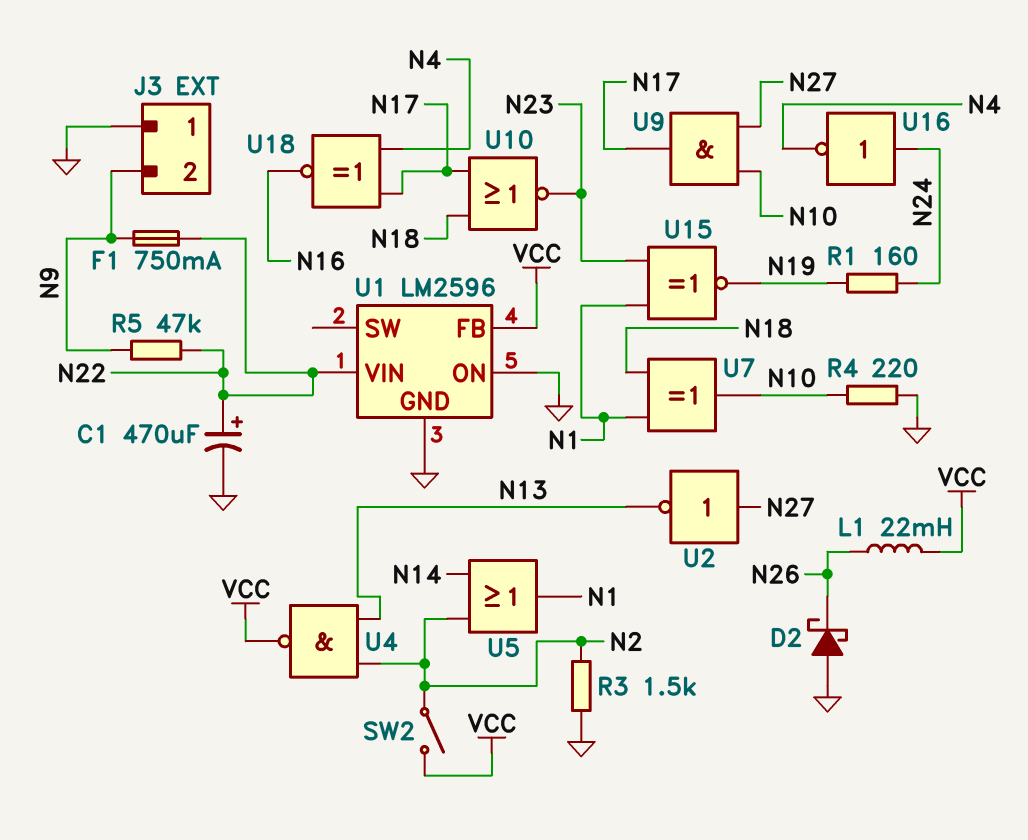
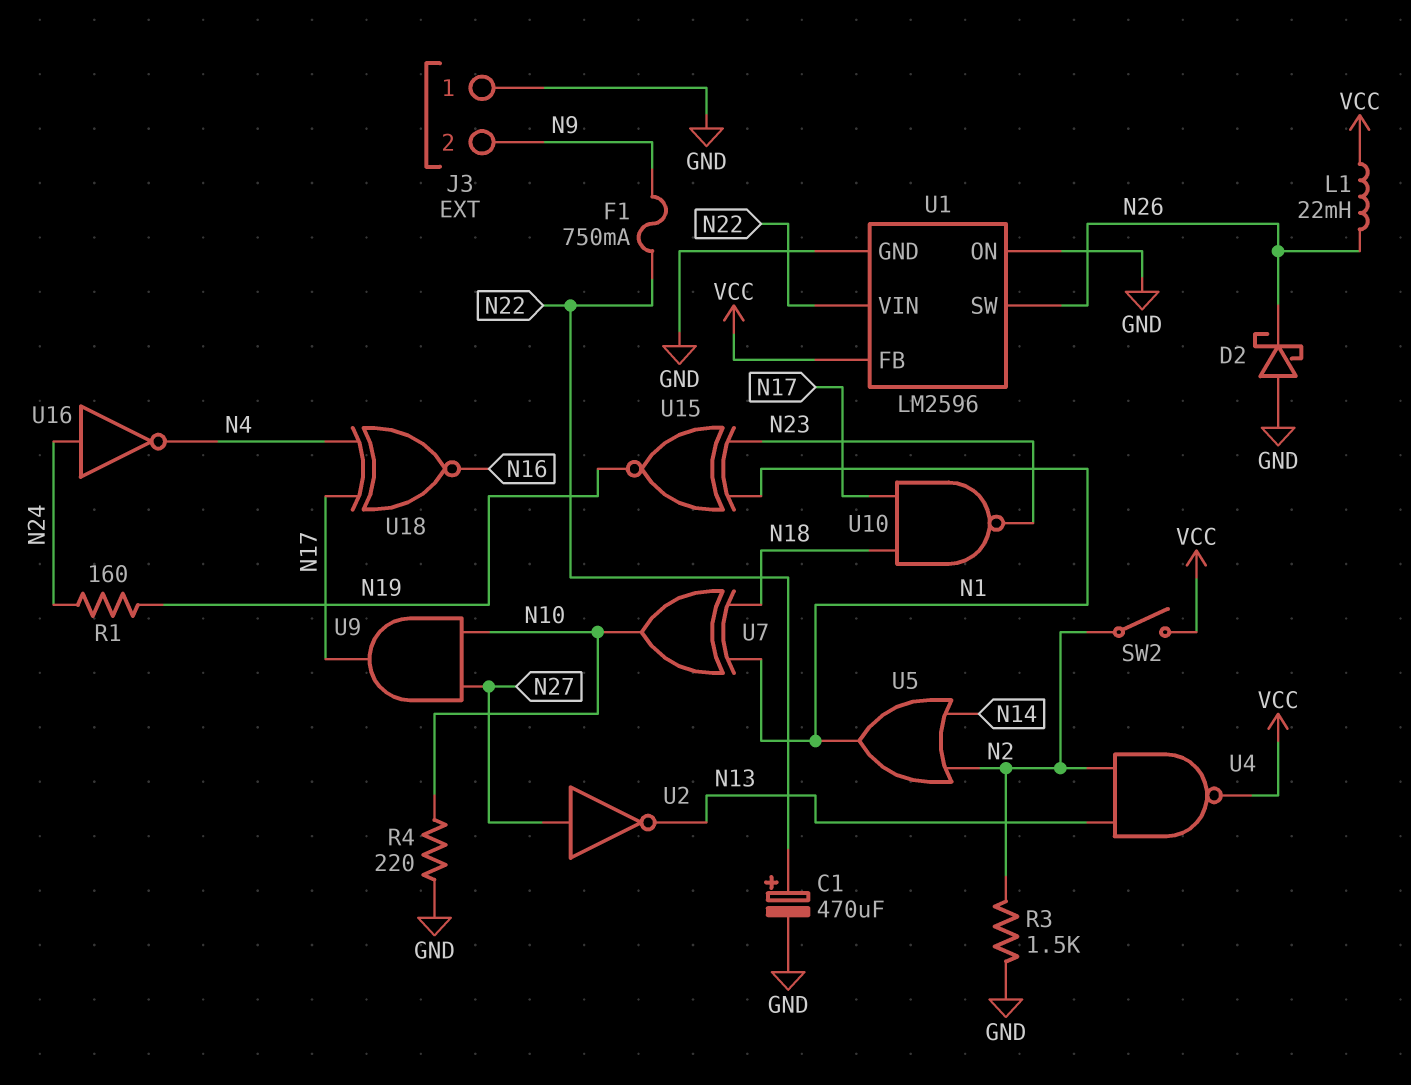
R5: 47k (N9, N22) -> none
U1 pin SW: none -> N26
U10: NOR (in N17, in N18, out N23) -> NAND (in N17, in N18, out N23)

